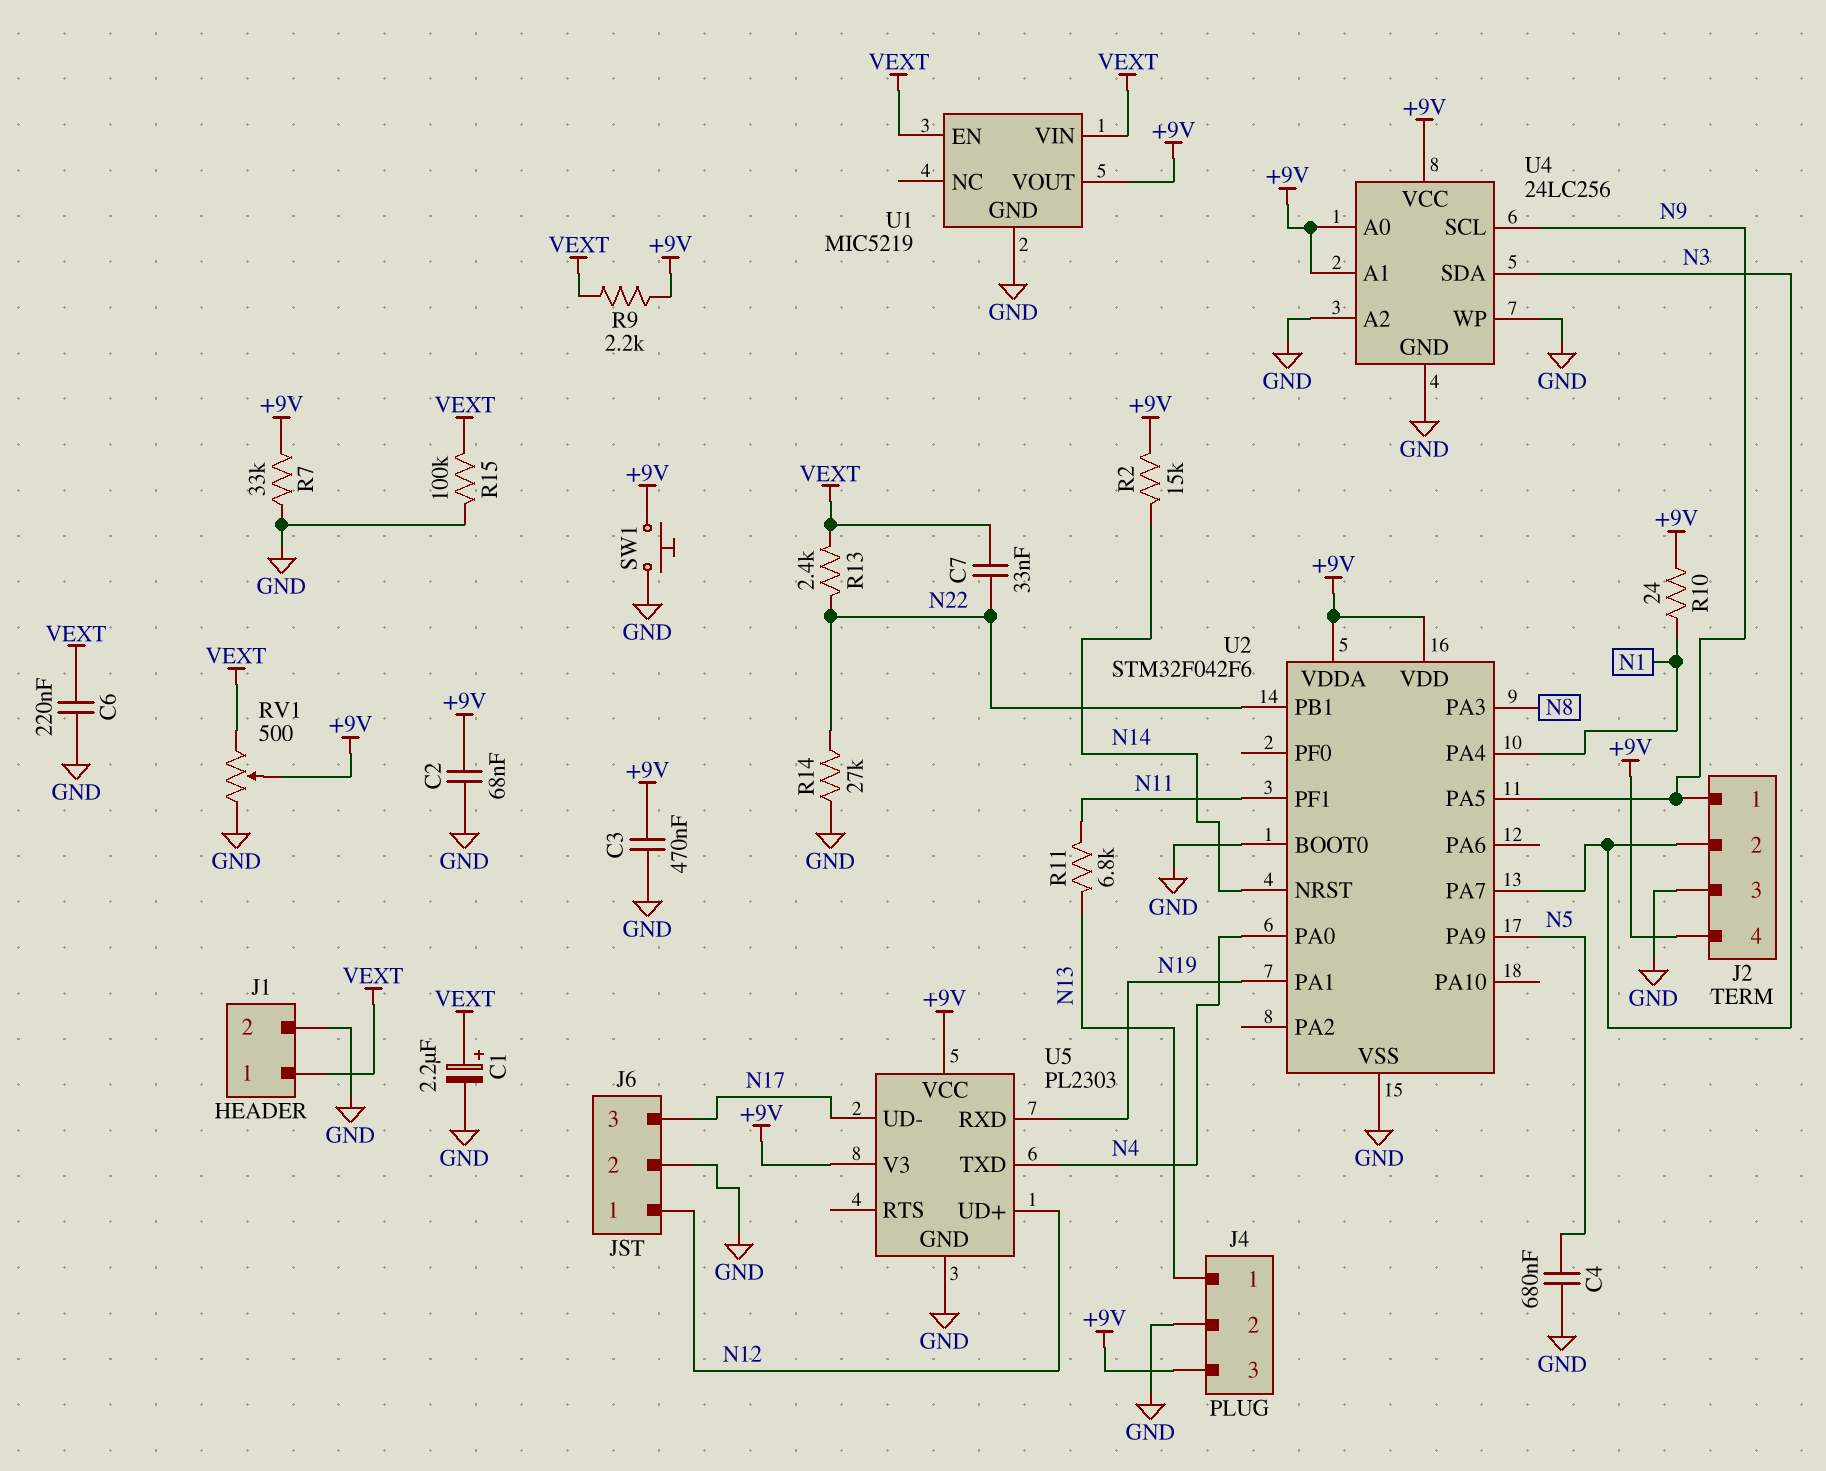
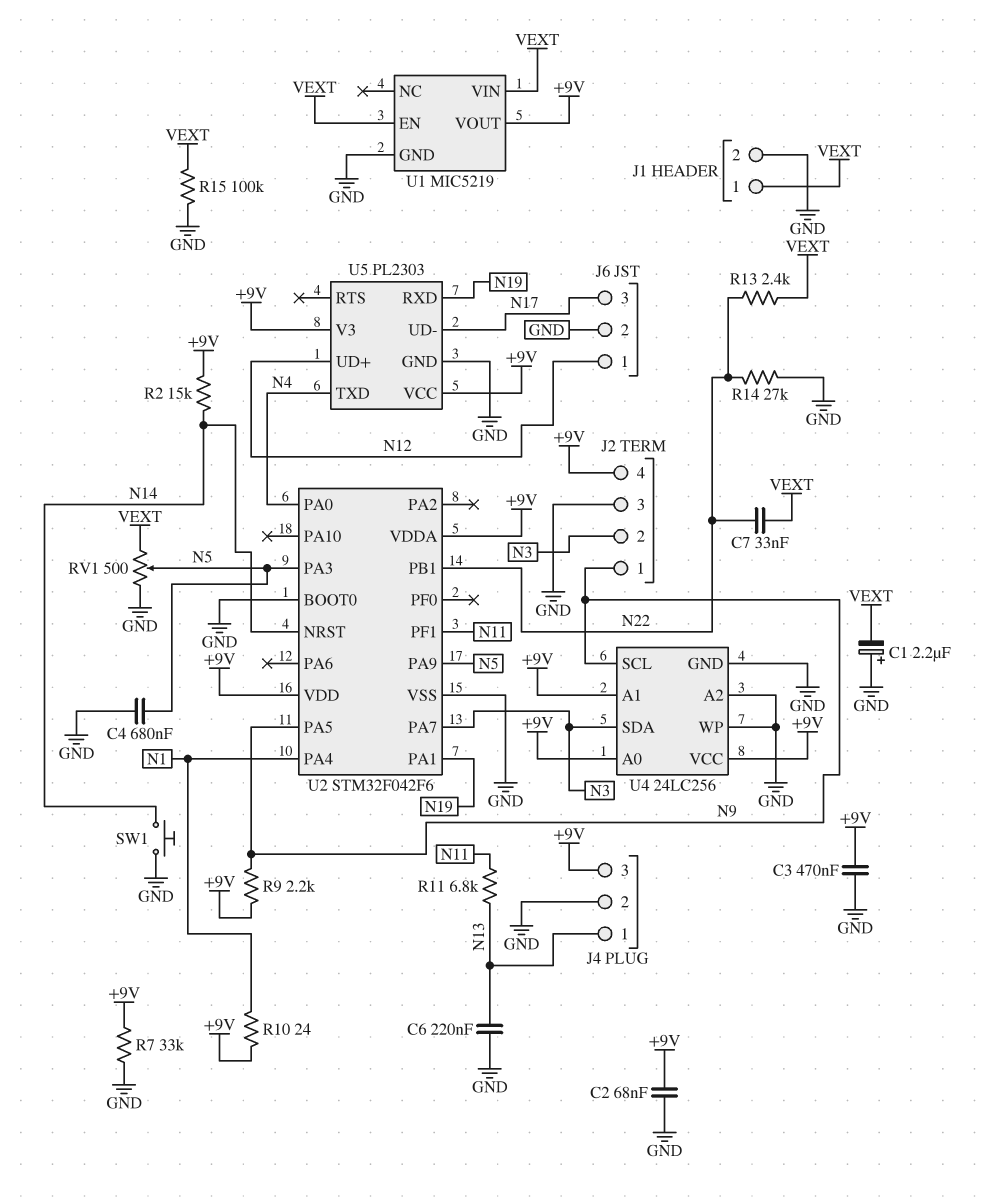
C1: 2.2uF (plus VEXT, minus GND) -> 2.2uF (plus GND, minus VEXT)
C6: 220nF (GND, VEXT) -> 220nF (GND, N13)
R9: 2.2k (+9V, VEXT) -> 2.2k (+9V, N9)
RV1: 500 (GND, VEXT, wiper +9V) -> 500 (GND, VEXT, wiper N5)
SW1: button (+9V, GND) -> button (GND, N14)
U2 pin PA3: N8 -> N5

